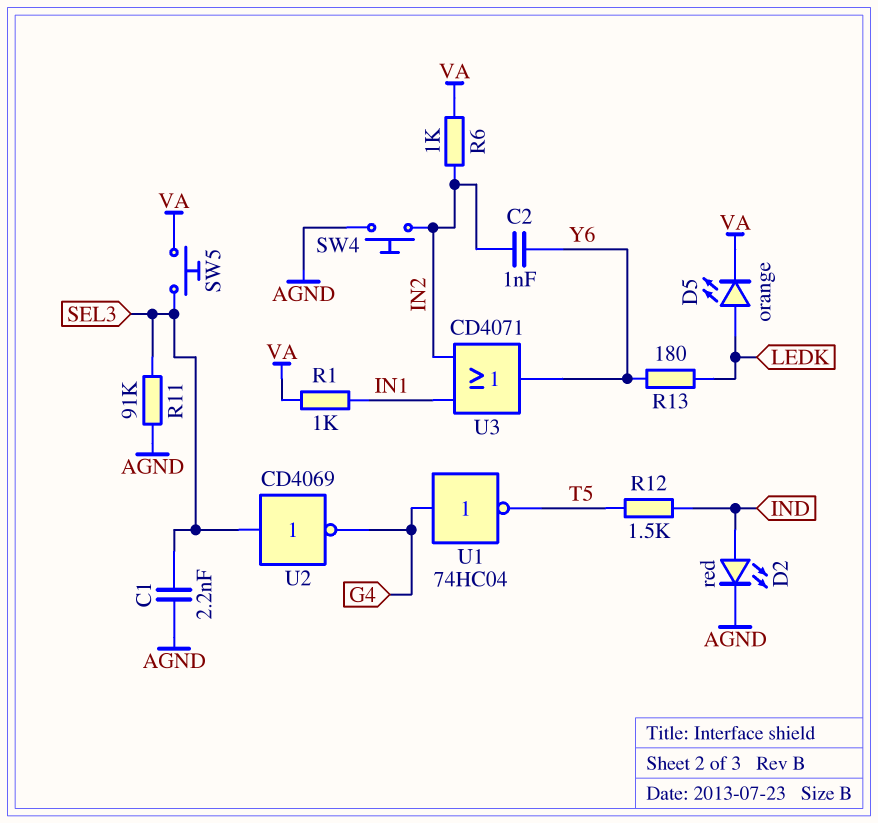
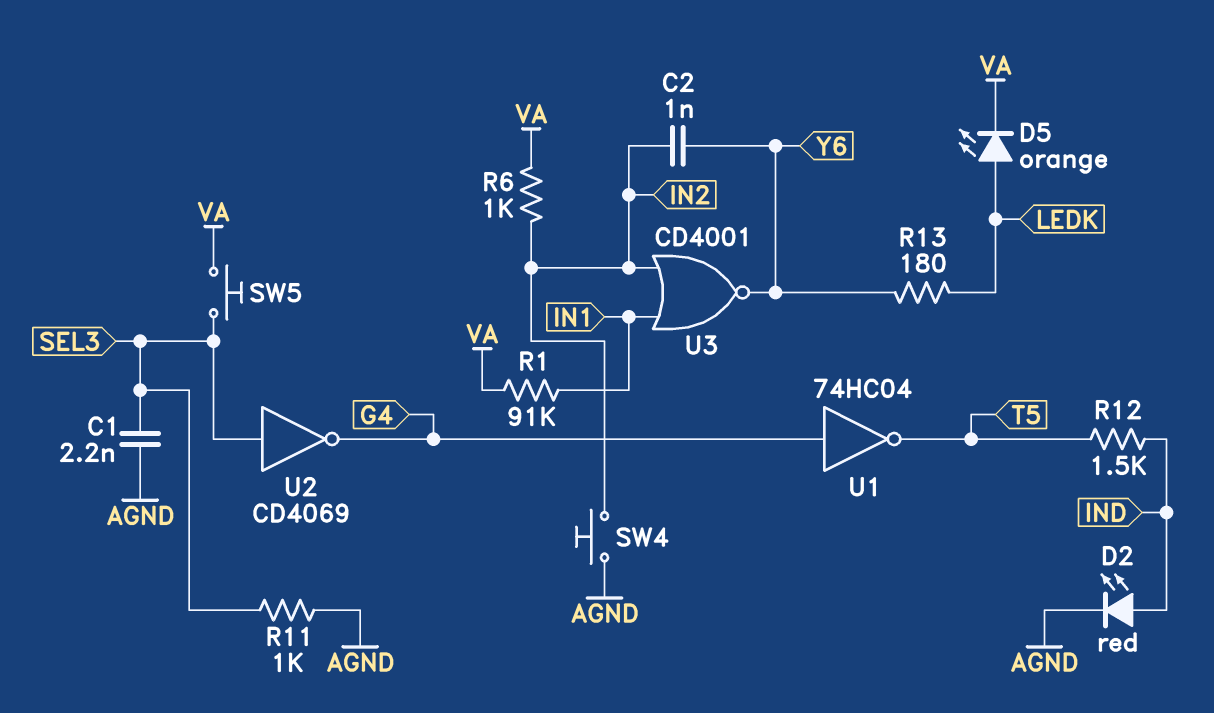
R1: 1k (IN1, VA) -> 91k (IN1, VA)
R11: 91k (AGND, SEL3) -> 1k (AGND, SEL3)
U3: OR CD4071 (in IN1, in IN2, out Y6) -> NOR CD4001 (in IN1, in IN2, out Y6)

